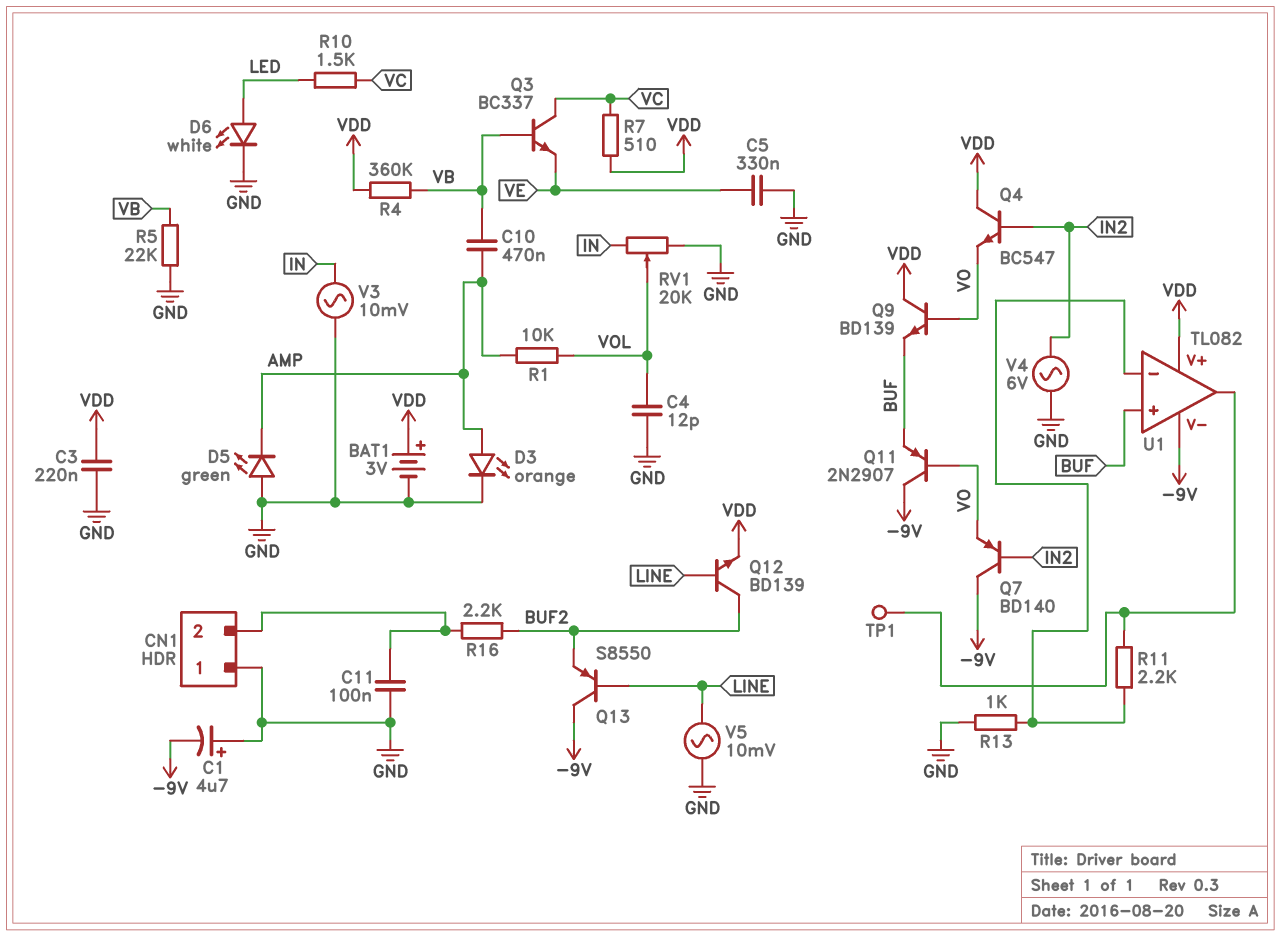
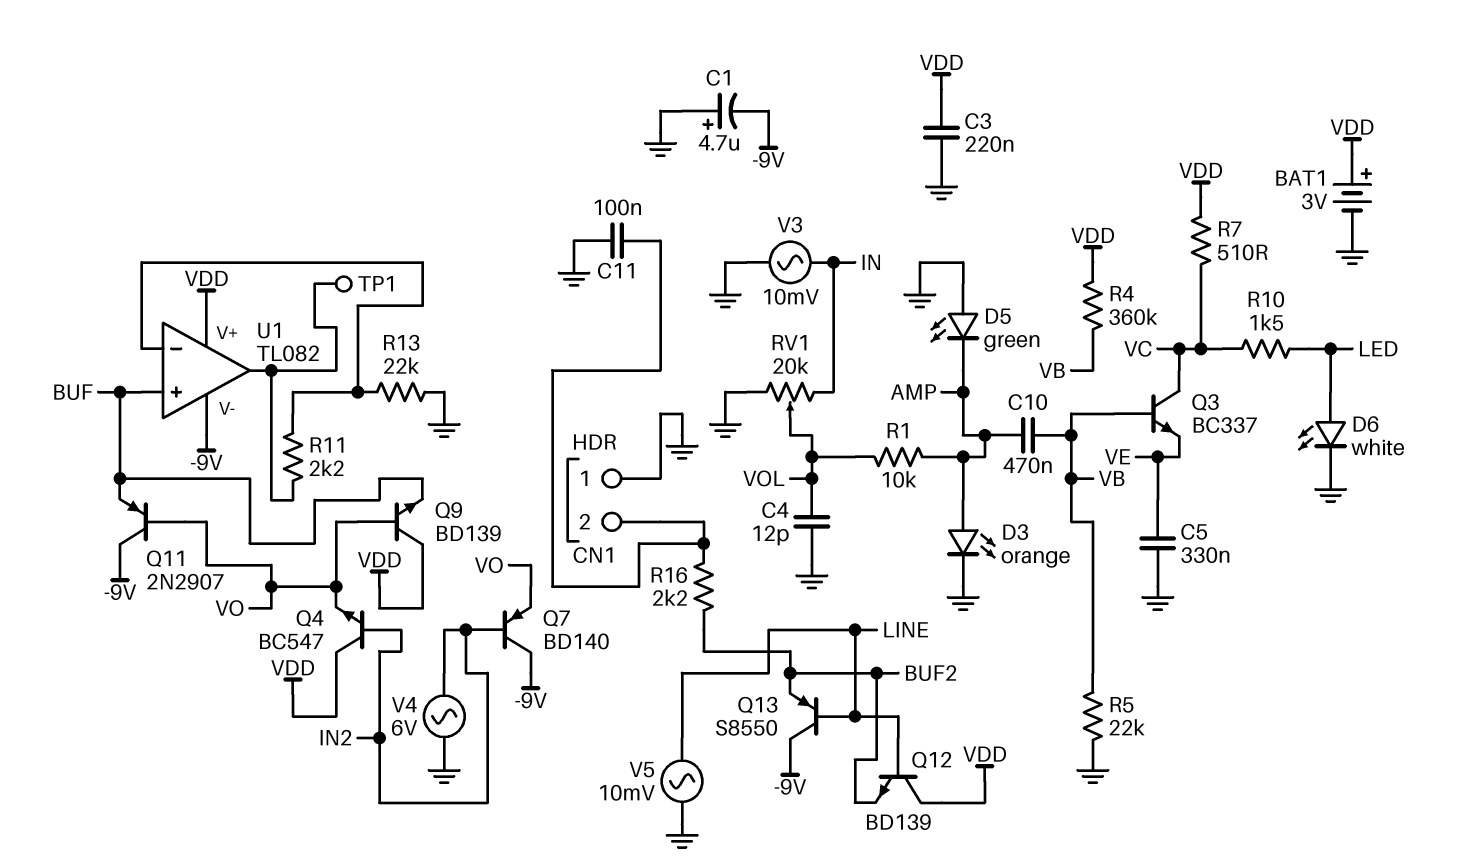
Q12: NPN BD139 (B LINE, C BUF2, E VDD) -> NPN BD139 (B LINE, C VDD, E BUF2)
R13: 1k (GND, U1/in-) -> 22k (GND, U1/in-)

